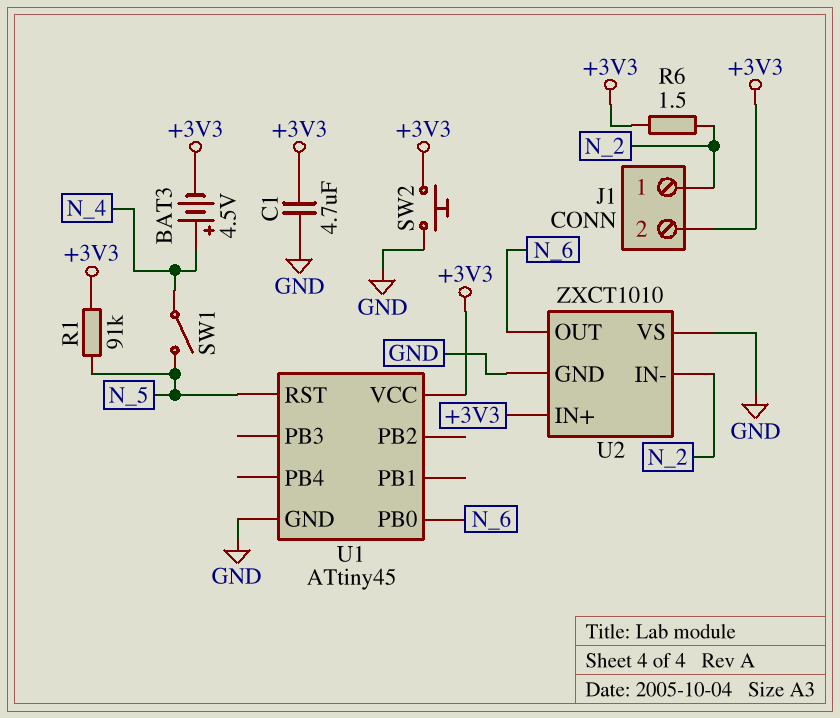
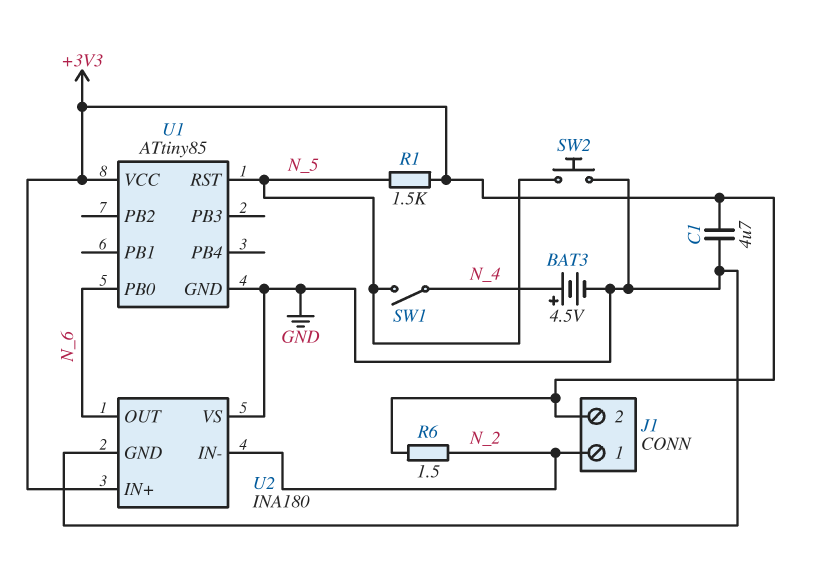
BAT3: 4.5V (plus N_4, minus +3V3) -> 4.5V (plus N_4, minus GND)
R1: 91k (+3V3, N_5) -> 1.5k (+3V3, N_5)
SW2: button (+3V3, GND) -> button (GND, N_5)
U1: ATtiny45 -> ATtiny85
U2: ZXCT1010 -> INA180

